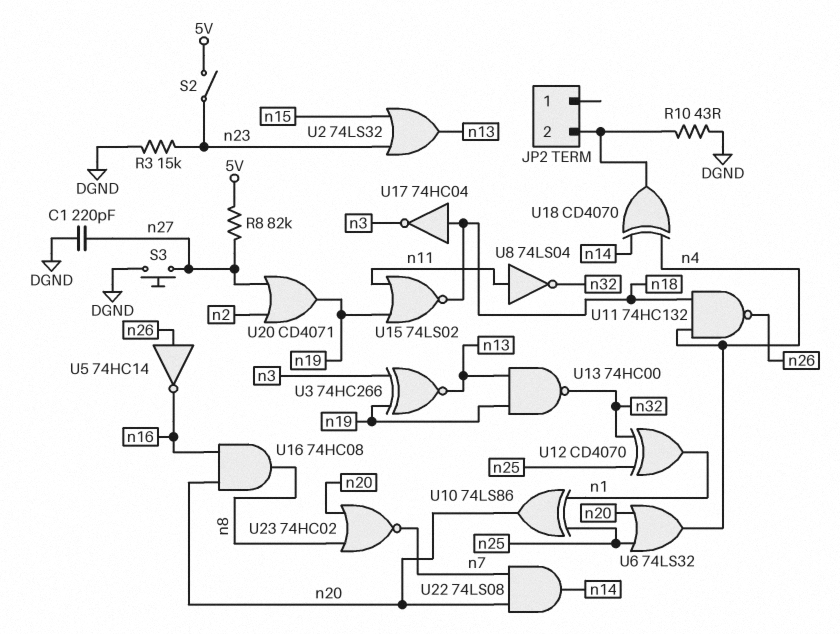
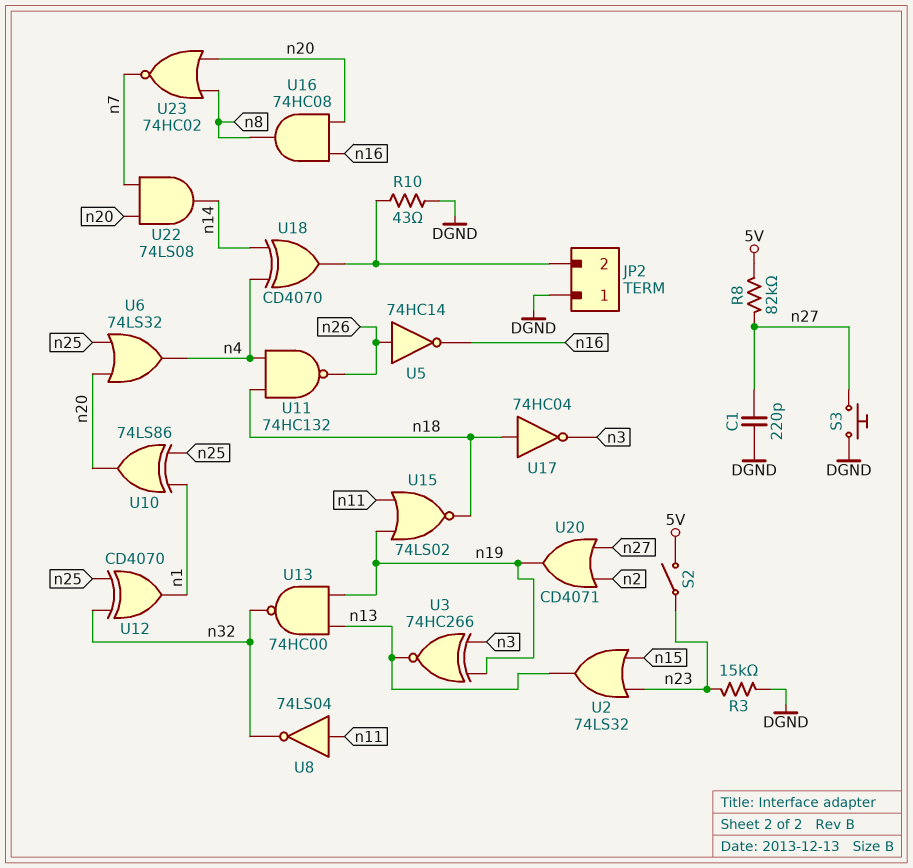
JP2 pin 1: none -> DGND

